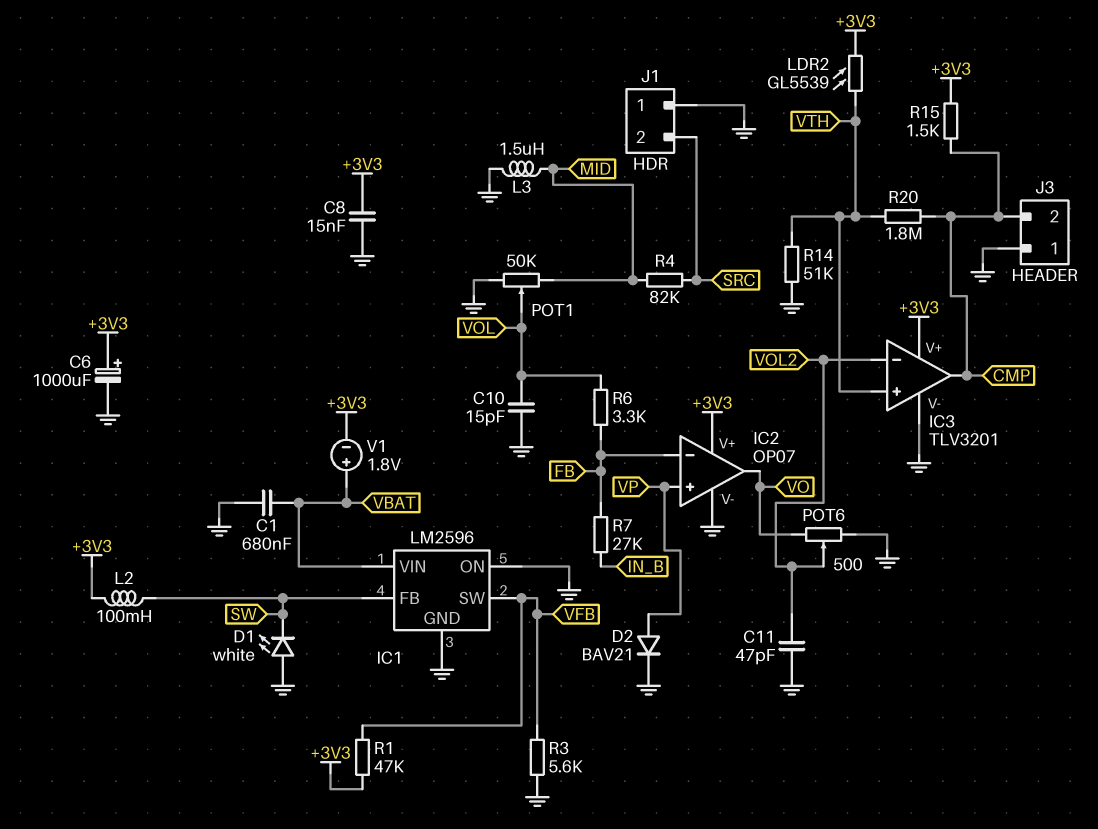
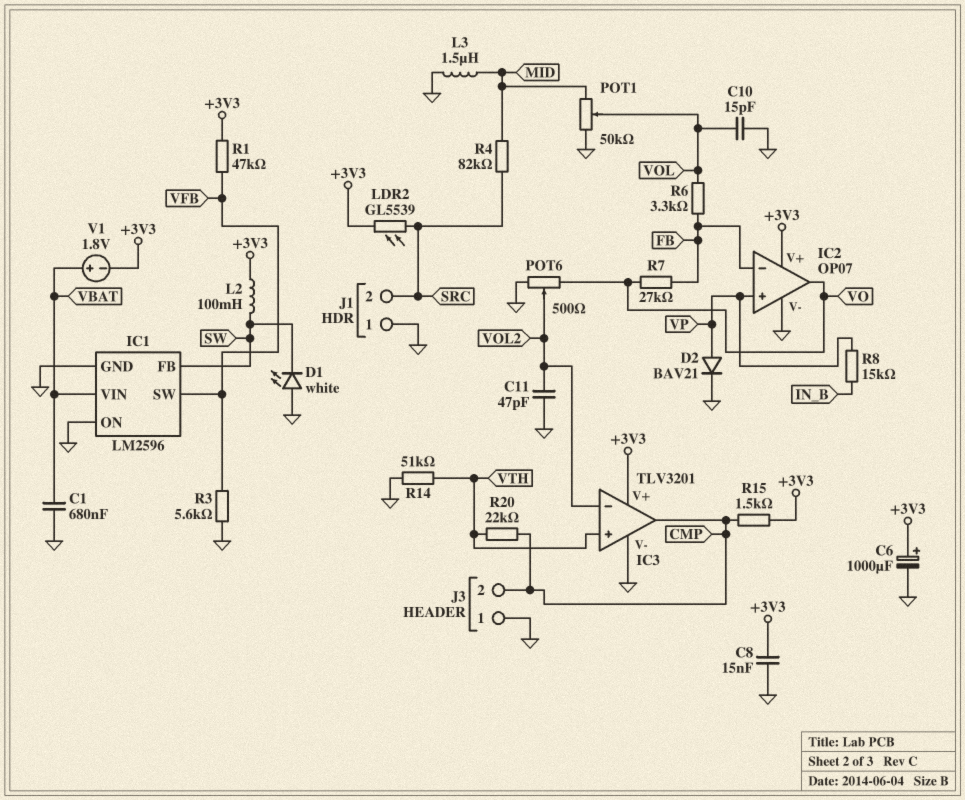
LDR2: GL5539 (+3V3, VTH) -> GL5539 (+3V3, SRC)
R7: 27k (FB, IN_B) -> 27k (FB, VO)
R8: none -> 15k (IN_B, VP)
R20: 1.8M (CMP, VTH) -> 22k (CMP, VTH)

